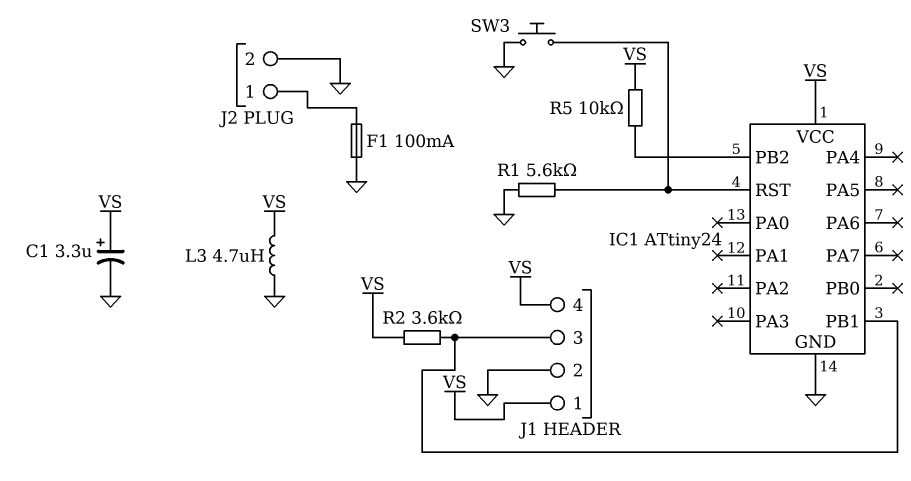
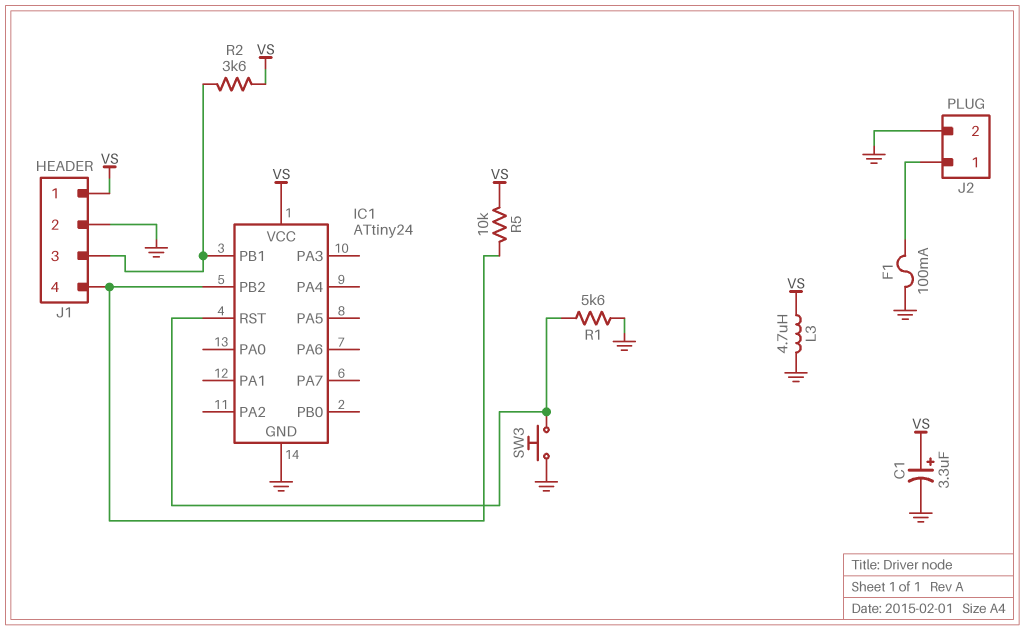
J1 pin 4: VS -> IC1/PB2

